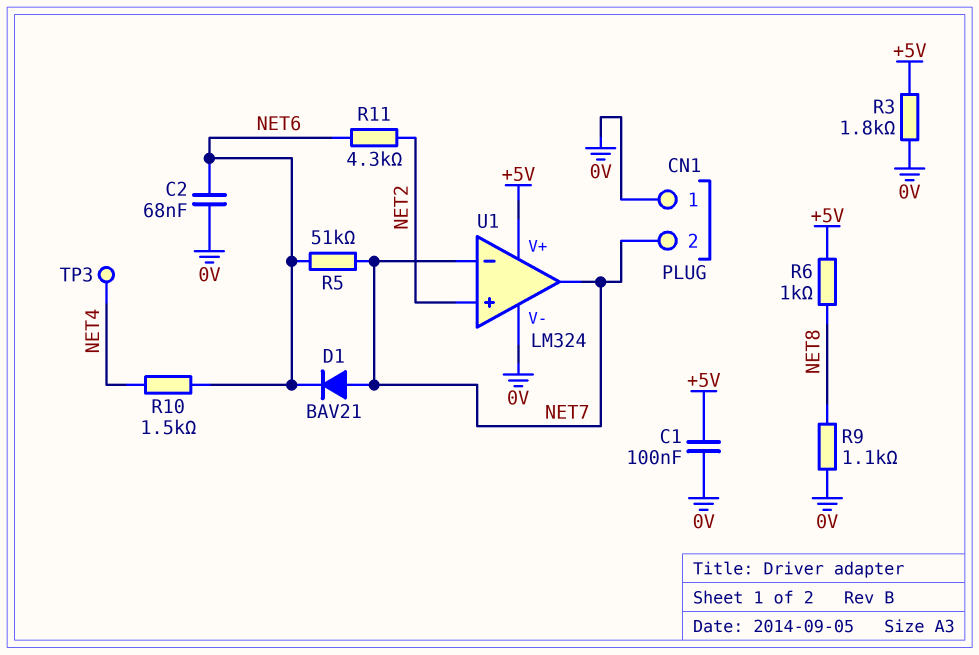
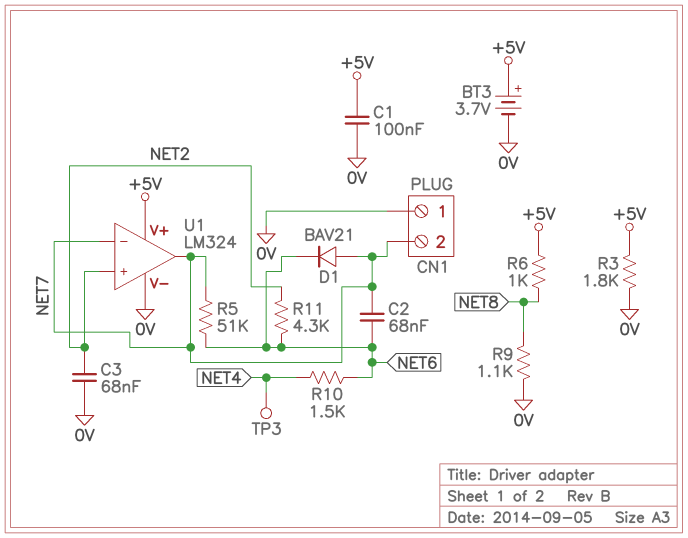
BT3: none -> 3.7V (plus +5V, minus 0V)
C2: 68nF (0V, NET6) -> 68nF (NET6, NET7)
C3: none -> 68nF (0V, NET2)

